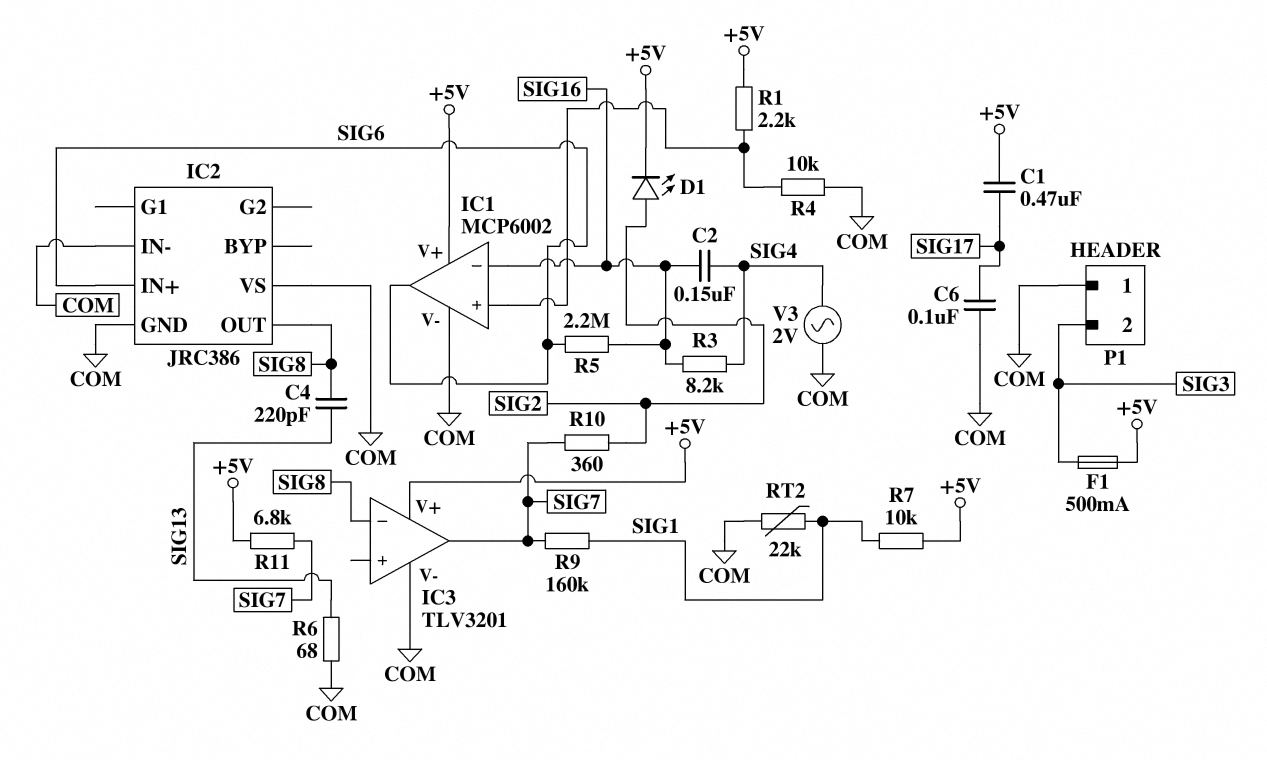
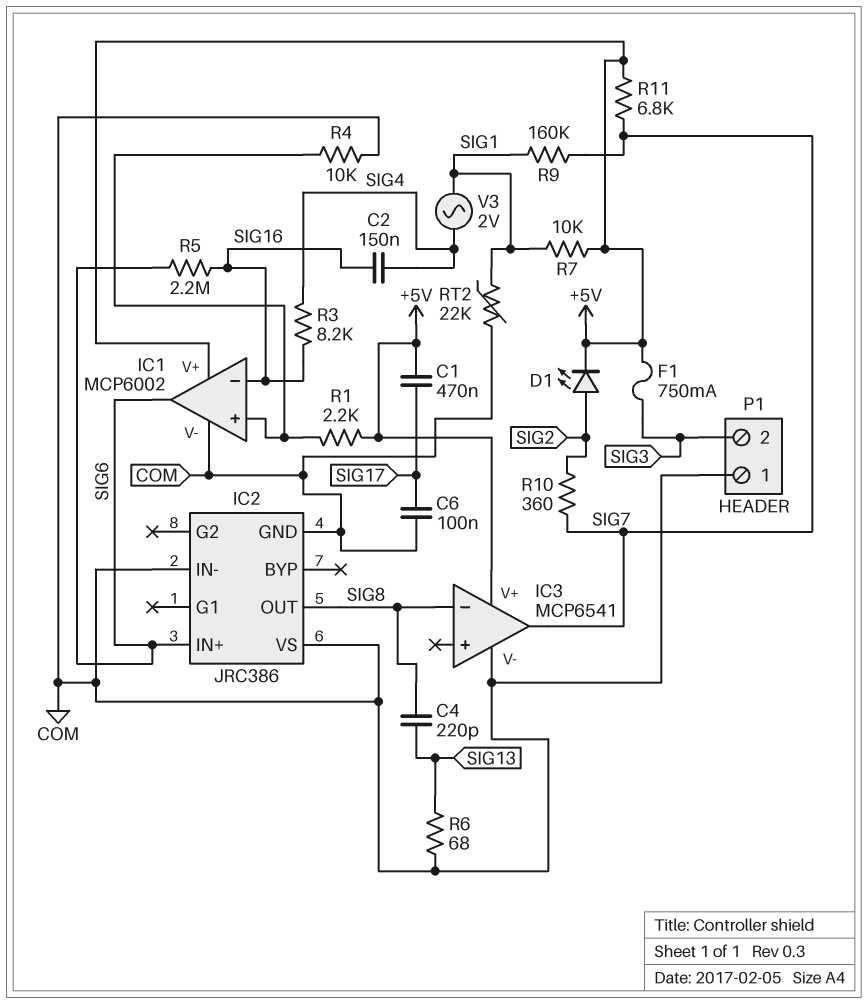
F1: 500mA (+5V, SIG3) -> 750mA (+5V, SIG3)
IC3: TLV3201 -> MCP6541
V3: AC 2V (COM, SIG4) -> AC 2V (SIG1, SIG4)

